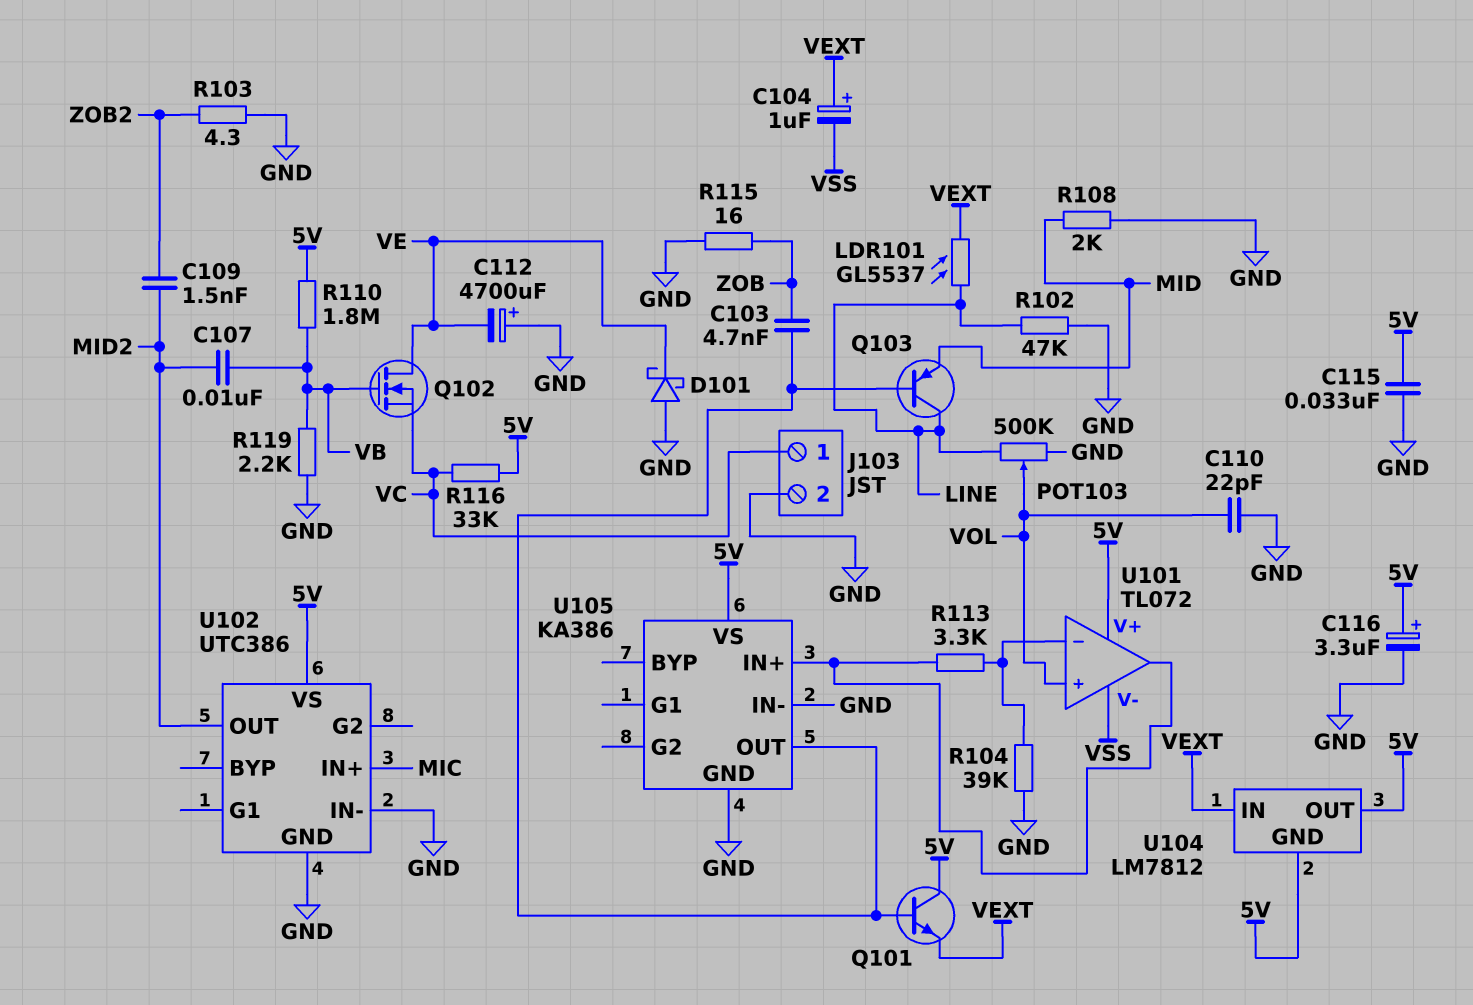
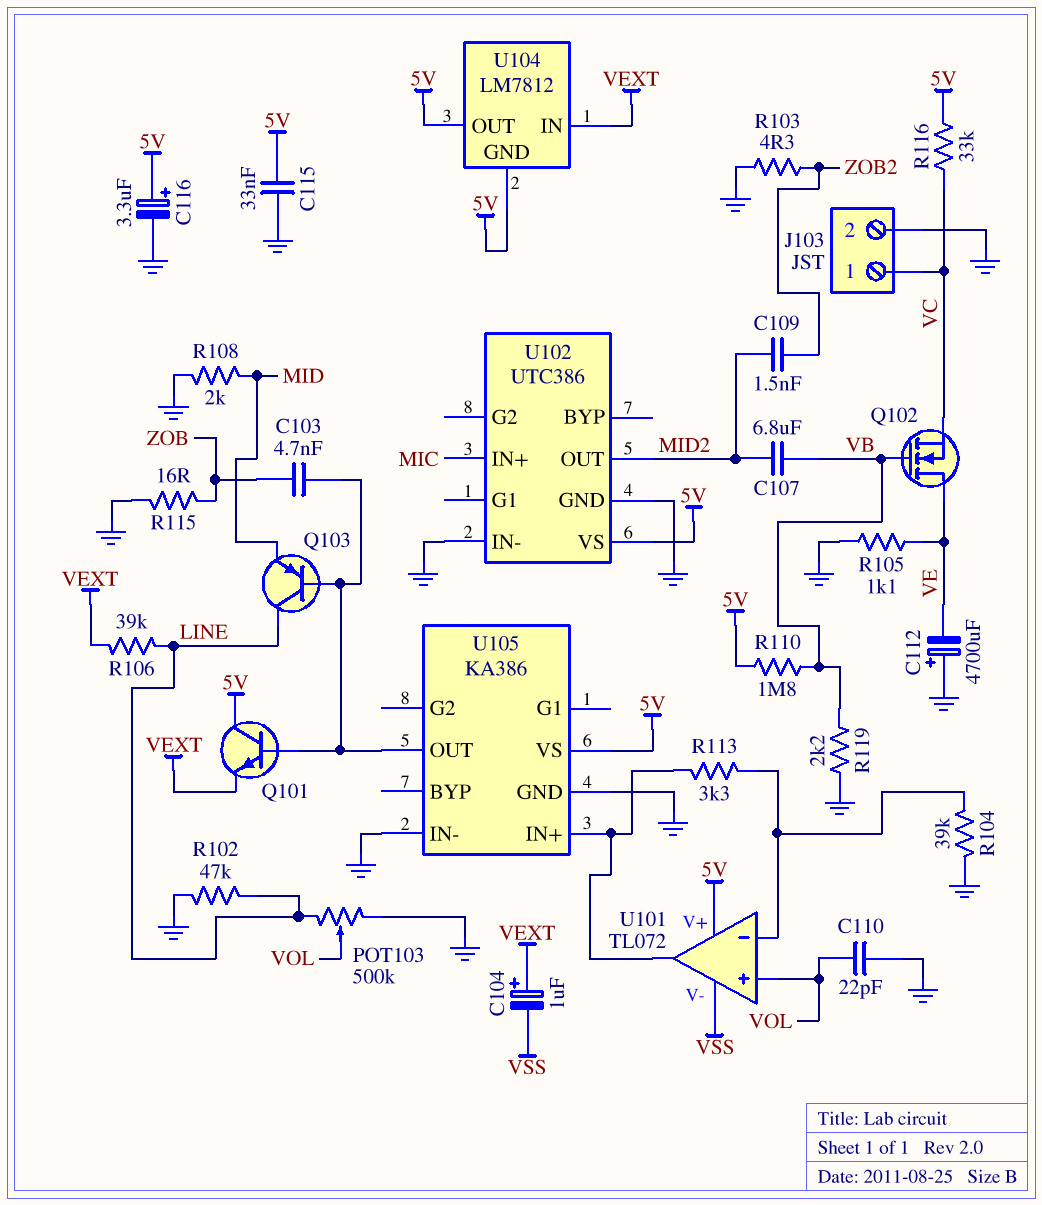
C107: 10nF (MID2, VB) -> 6.8uF (MID2, VB)
D101: schottky (A GND, K VE) -> none
LDR101: GL5537 (LINE, VEXT) -> none
R105: none -> 1.1k (GND, VE)
R106: none -> 39k (LINE, VEXT)

